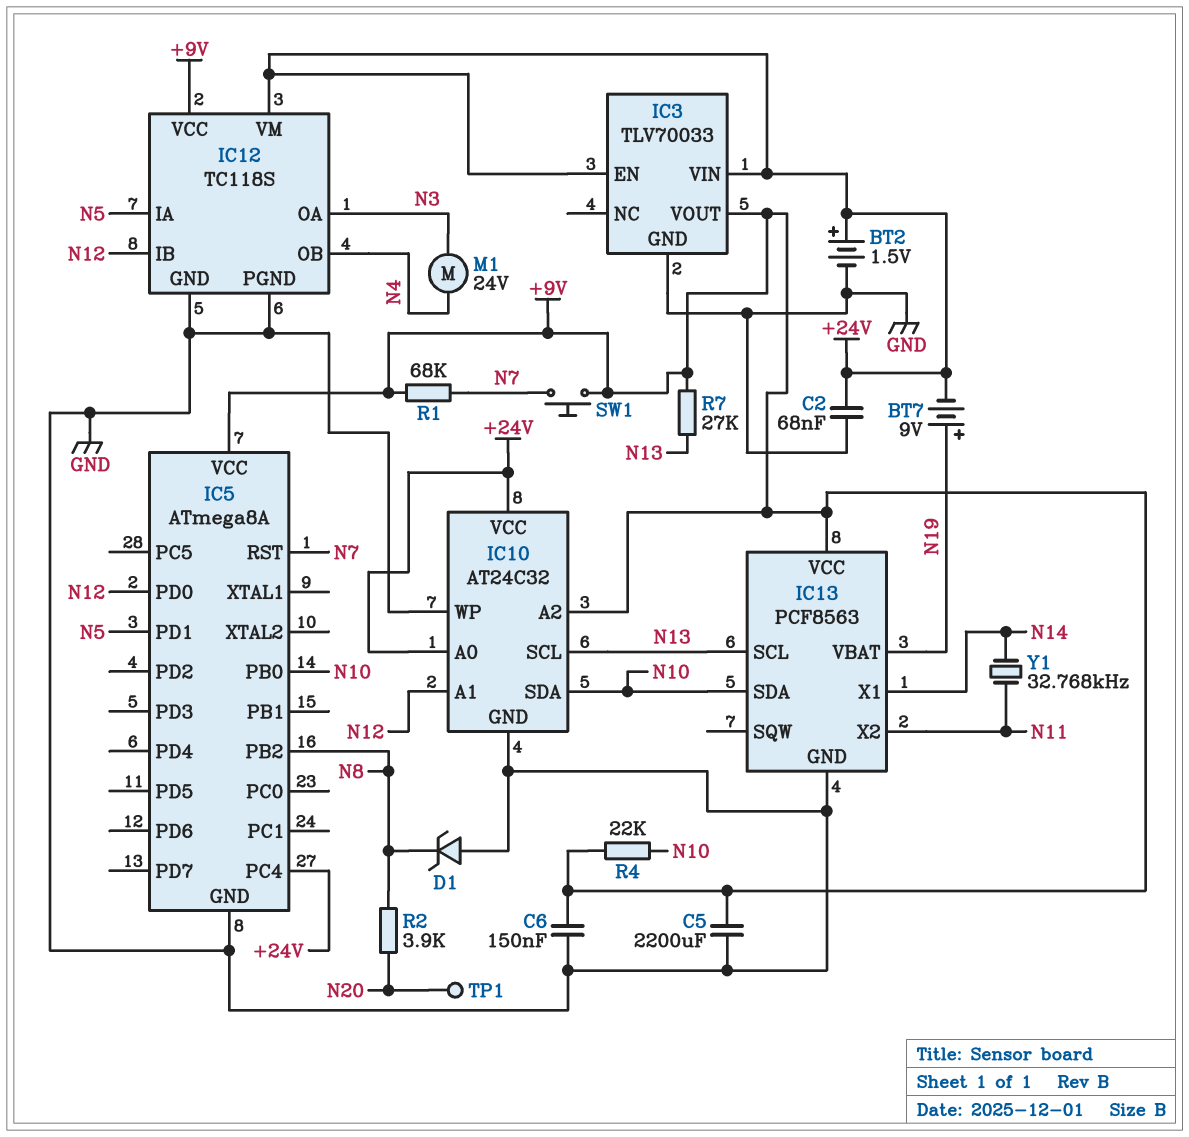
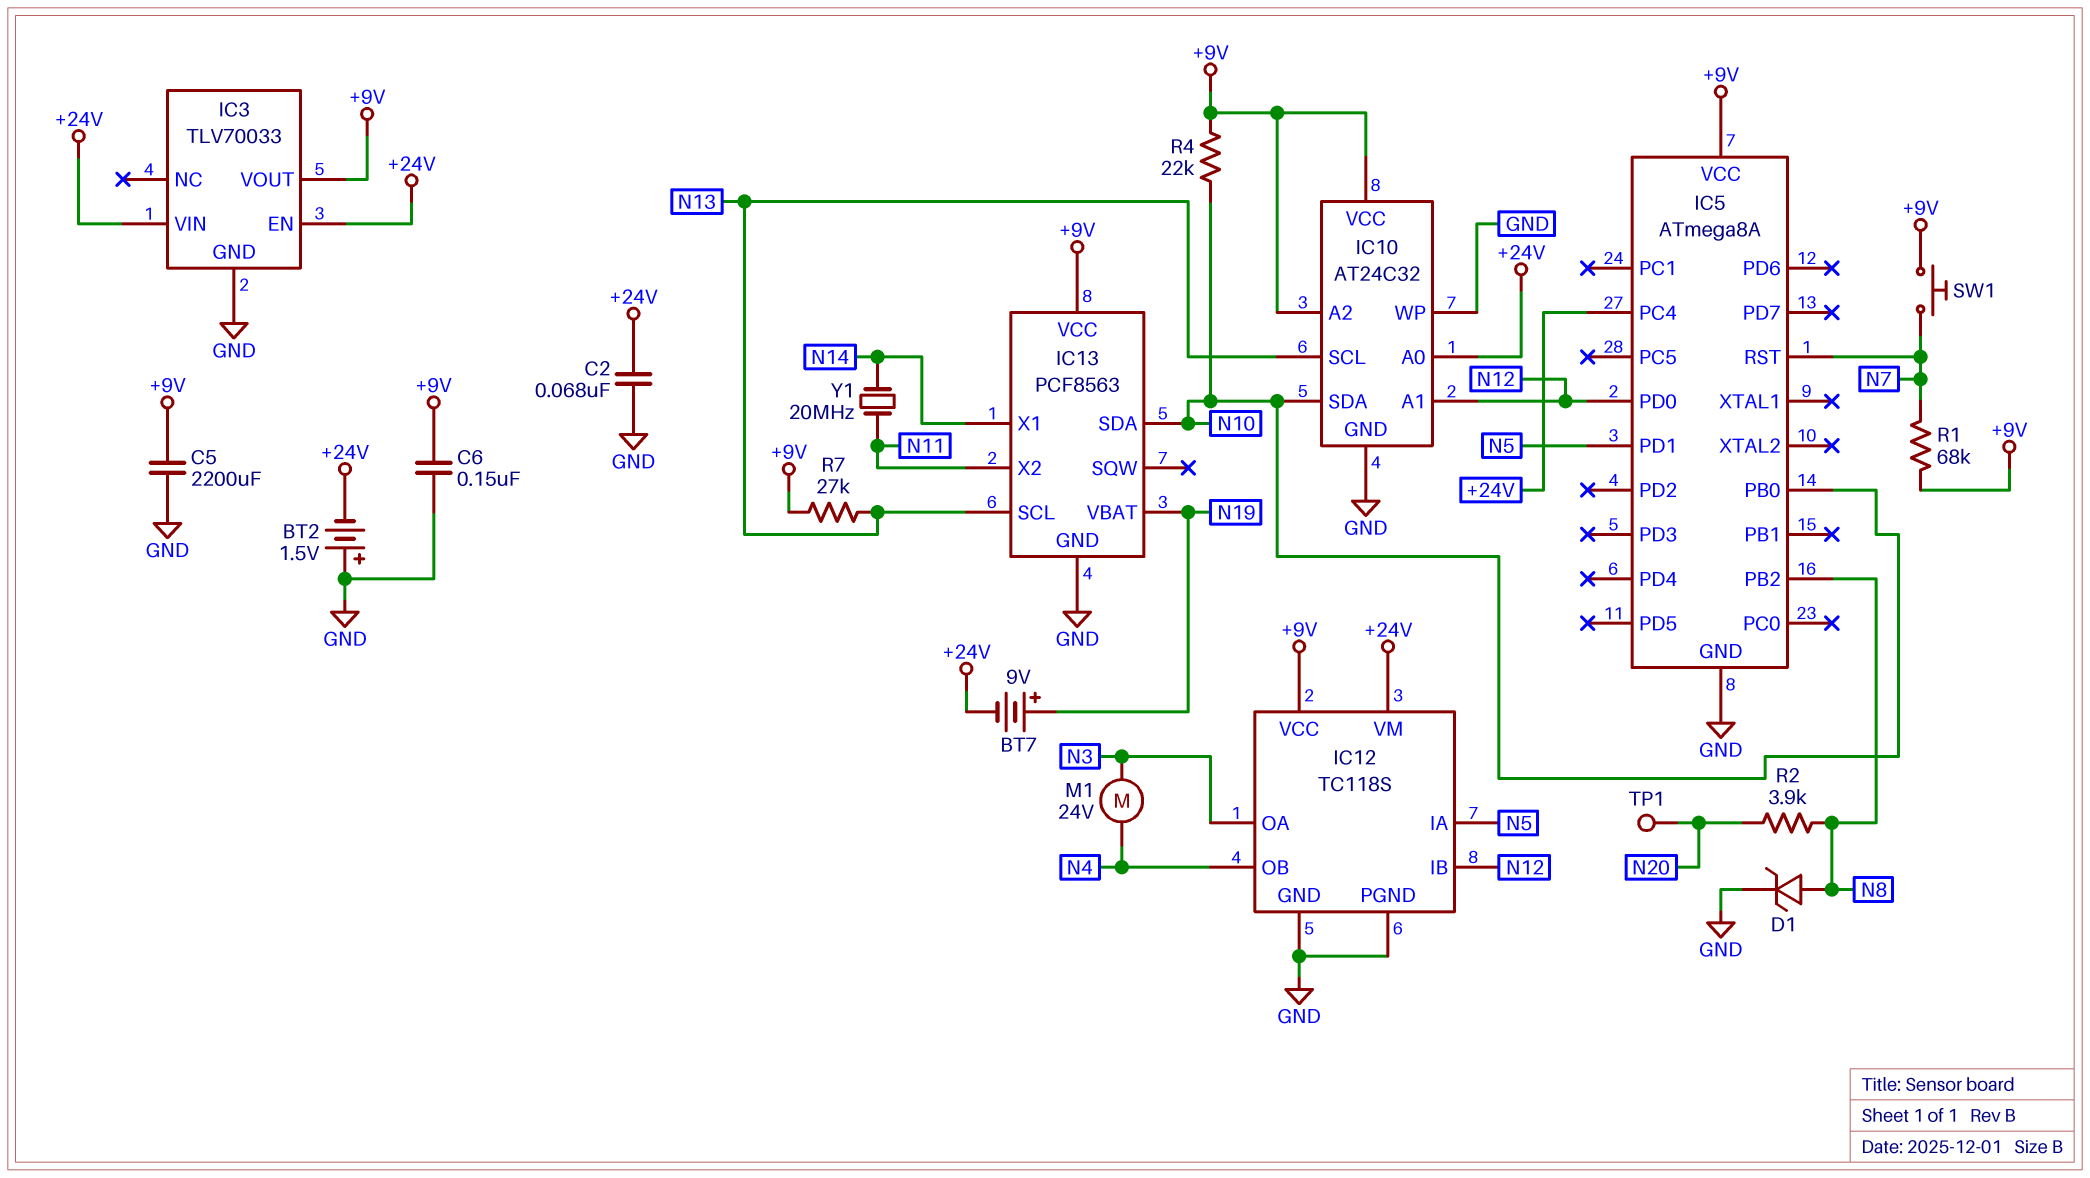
BT2: 1.5V (plus +24V, minus GND) -> 1.5V (plus GND, minus +24V)
D1: zener (A GND, K N8) -> zener (A N8, K GND)
IC10 pin VCC: +24V -> +9V
Y1: 32.768kHz (N11, N14) -> 20MHz (N11, N14)

